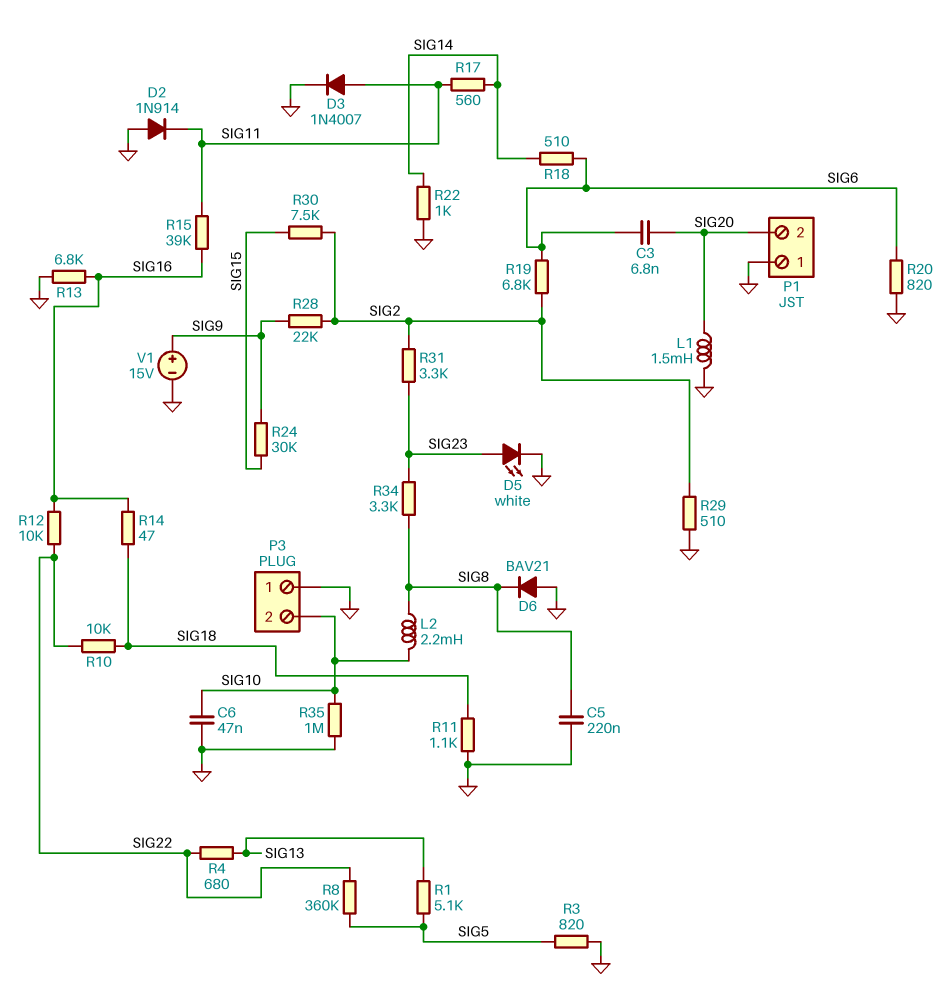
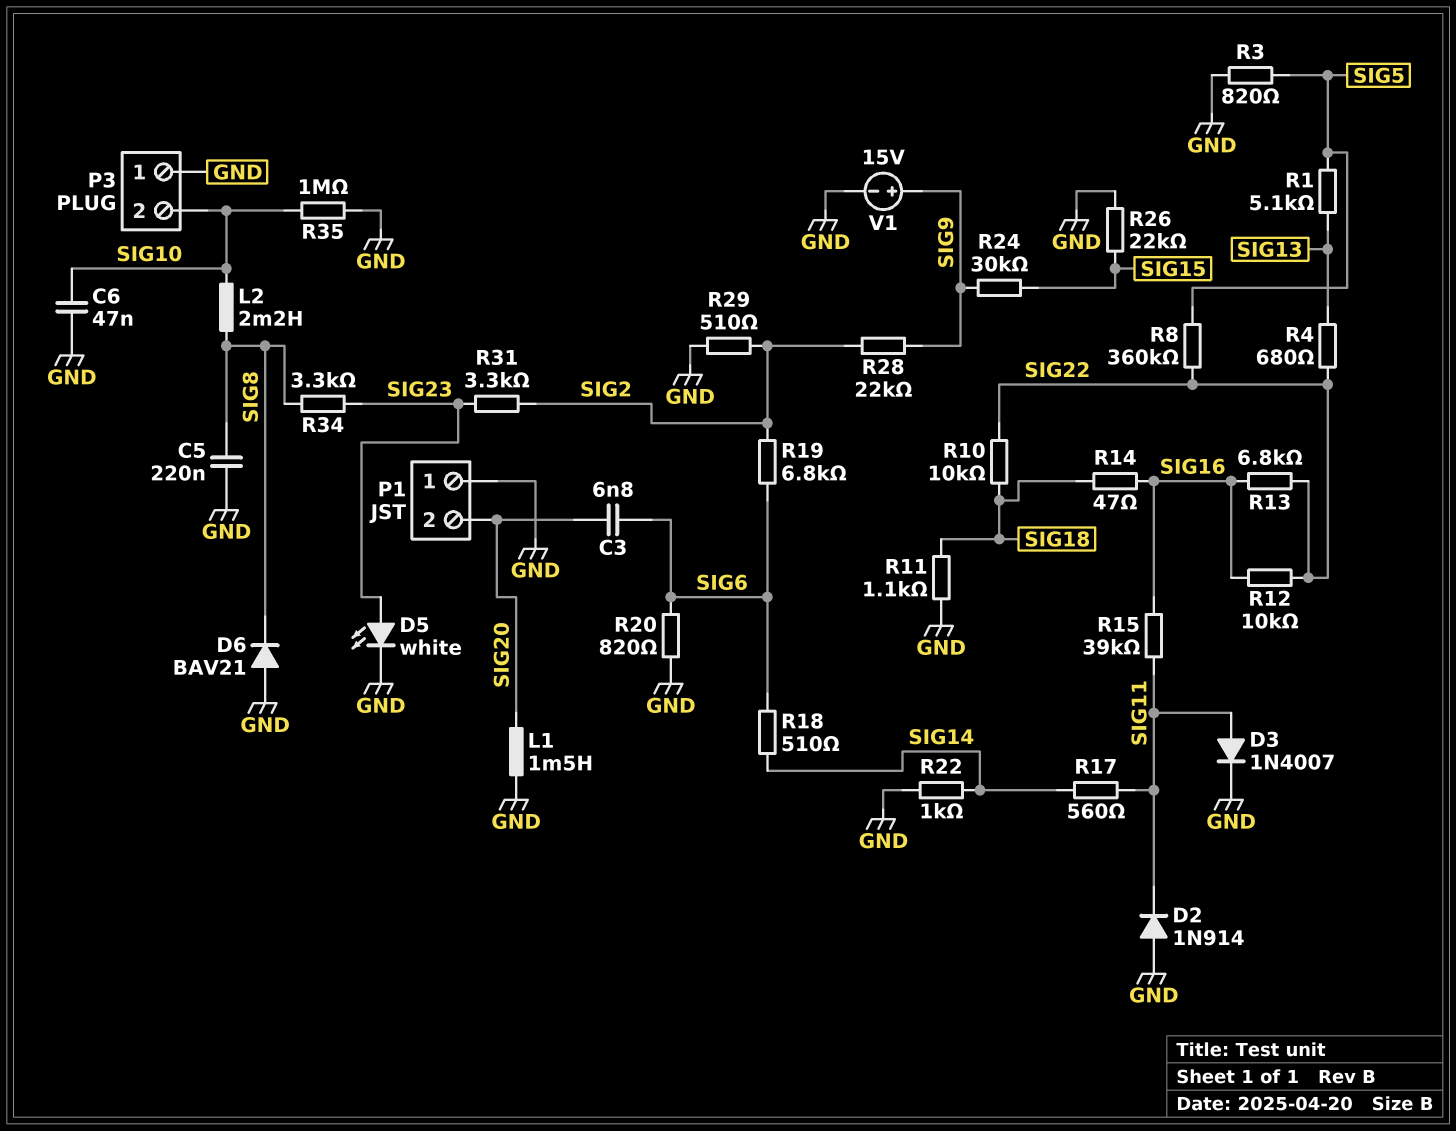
R13: 6.8k (GND, SIG16) -> 6.8k (SIG16, SIG22)
R26: none -> 22k (GND, SIG15)
R30: 7.5k (SIG2, SIG15) -> none

